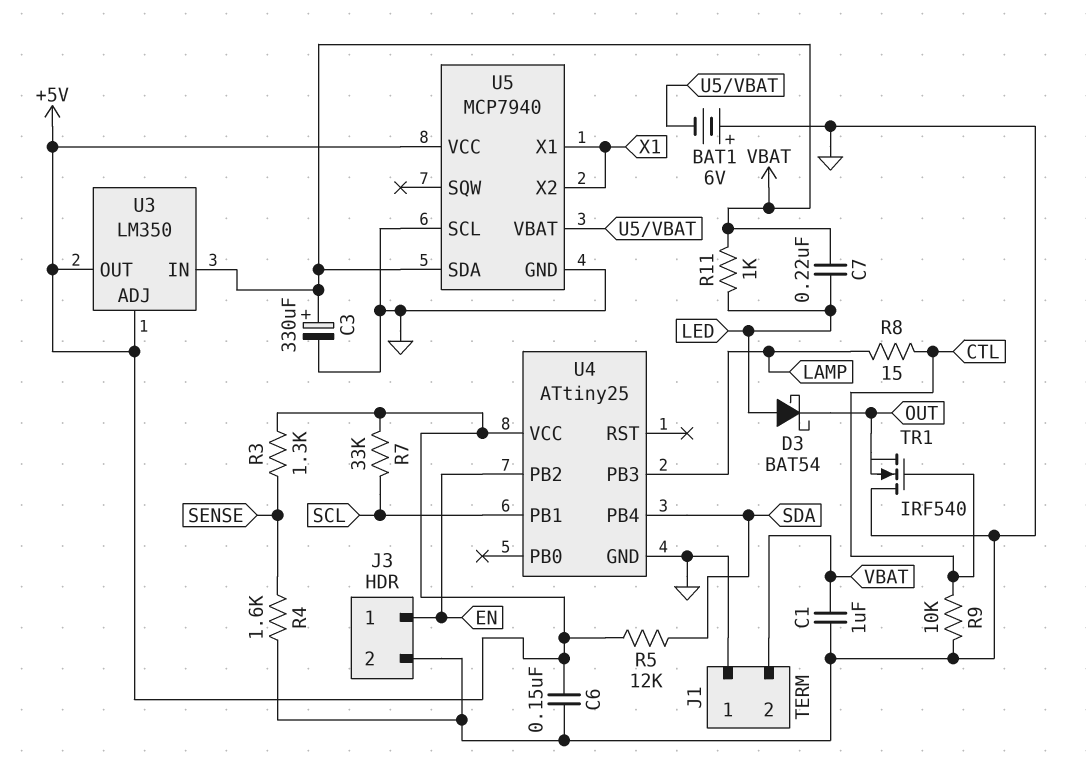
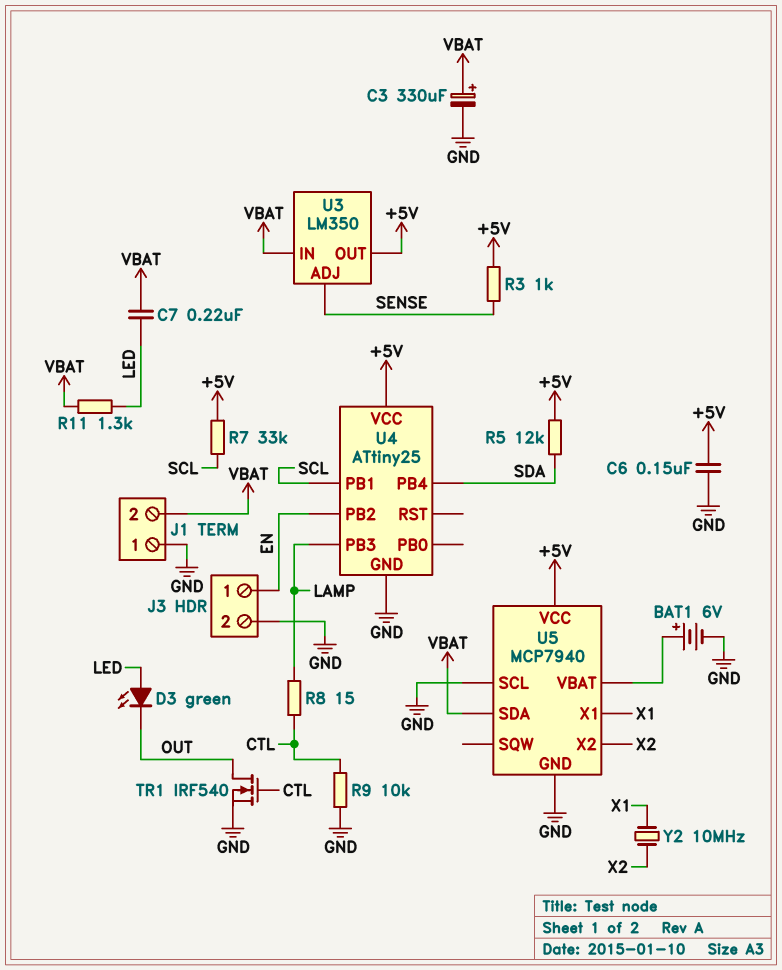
BAT1: 6V (plus GND, minus U5/VBAT) -> 6V (plus U5/VBAT, minus GND)
C1: 1uF (GND, VBAT) -> none
D3: schottky BAT54 (A LED, K OUT) -> LED green (A LED, K OUT)
R3: 1.3k (+5V, SENSE) -> 1k (+5V, SENSE)
R4: 1.6k (GND, SENSE) -> none
R11: 1k (LED, VBAT) -> 1.3k (LED, VBAT)
TR1: NMOS IRF540 (G CTL, D GND, S OUT) -> NMOS IRF540 (G CTL, D OUT, S GND)
U3 pin ADJ: +5V -> SENSE
U5 pin X2: X1 -> X2
Y2: none -> 10MHz (X1, X2)

